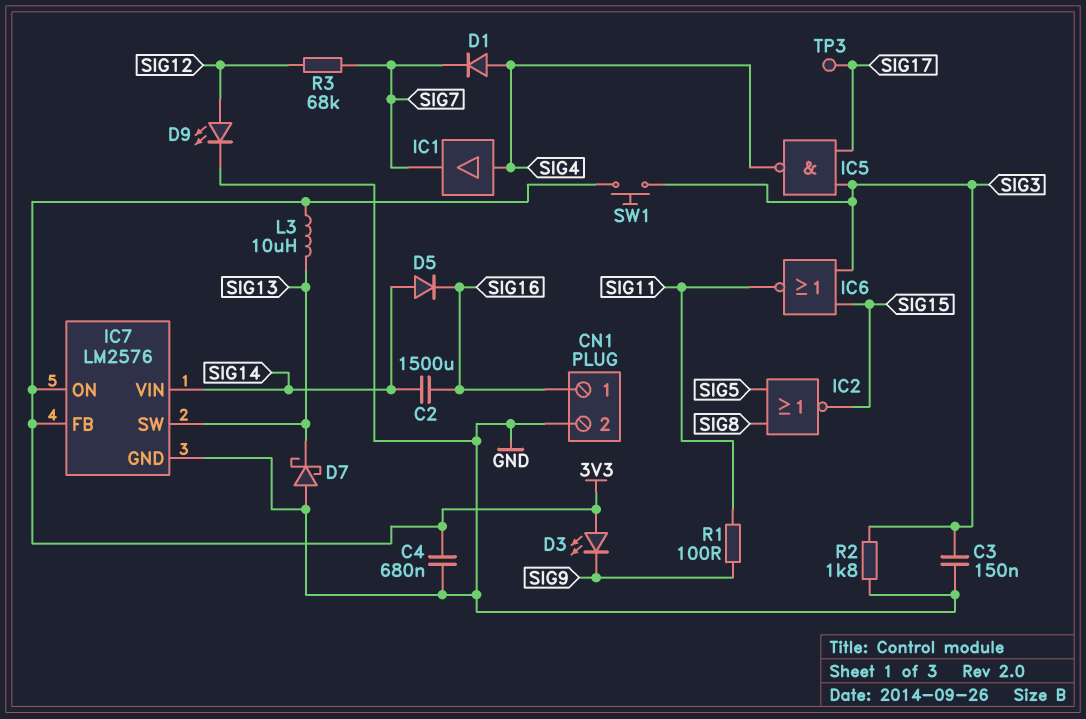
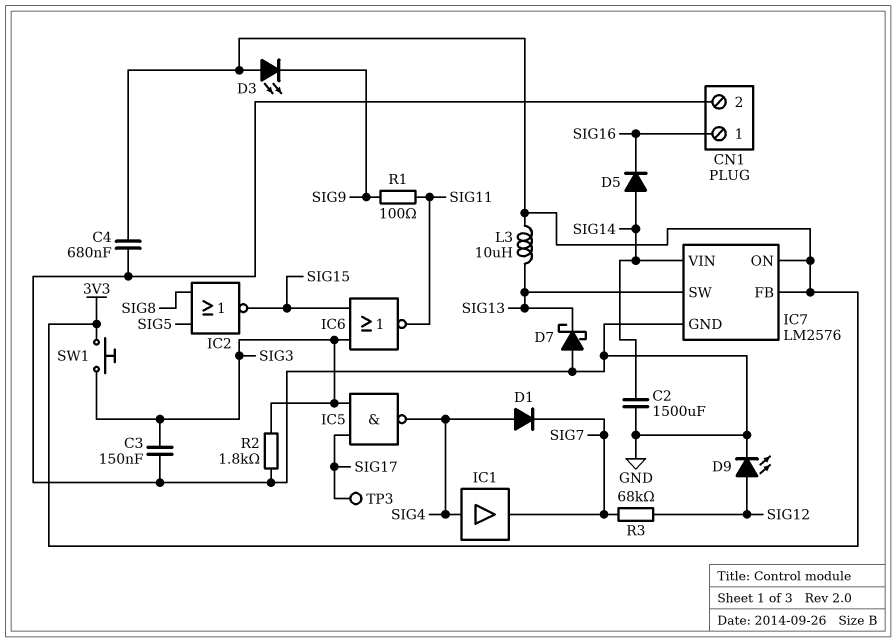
C2: 1500uF (SIG14, SIG16) -> 1500uF (GND, SIG14)

